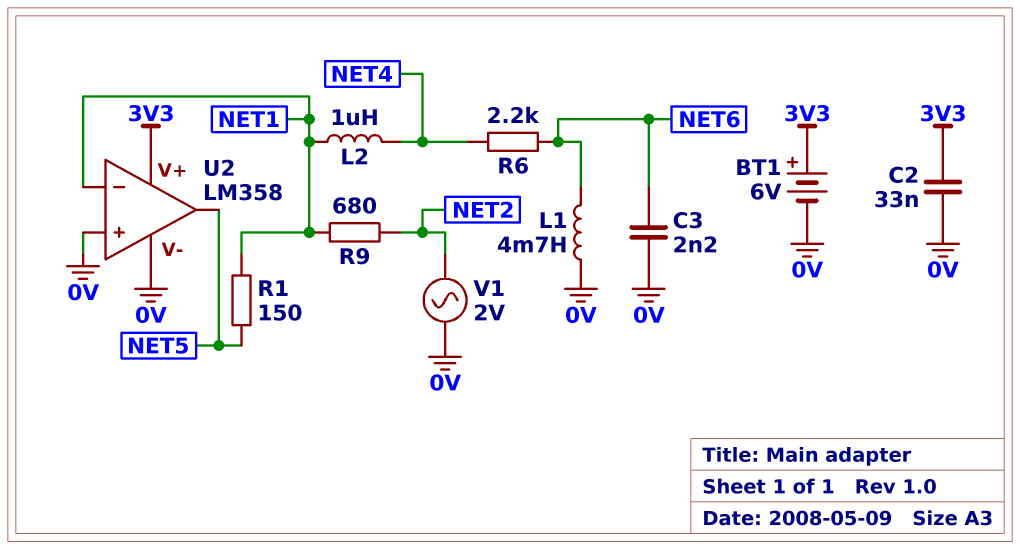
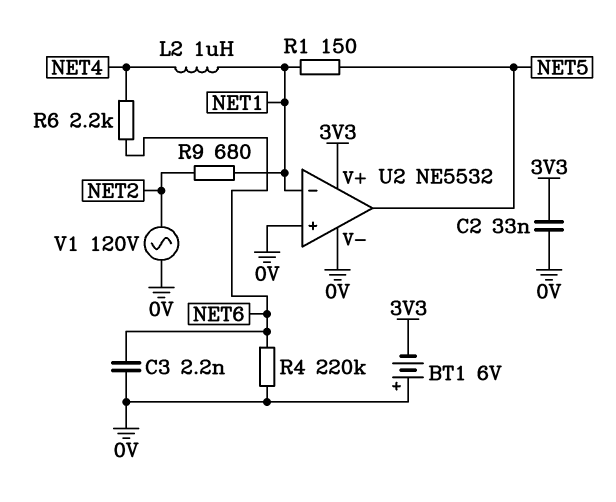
BT1: 6V (plus 3V3, minus 0V) -> 6V (plus 0V, minus 3V3)
L1: 4.7mH (0V, NET6) -> none
R4: none -> 220k (0V, NET6)
U2: LM358 -> NE5532
V1: AC 2V (0V, NET2) -> AC 120V (0V, NET2)

